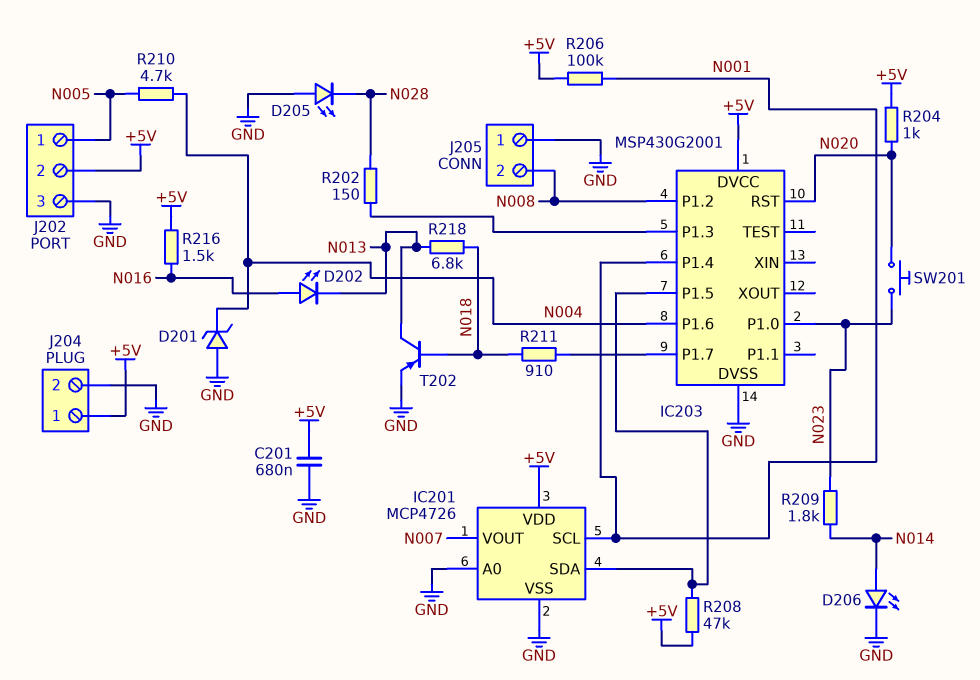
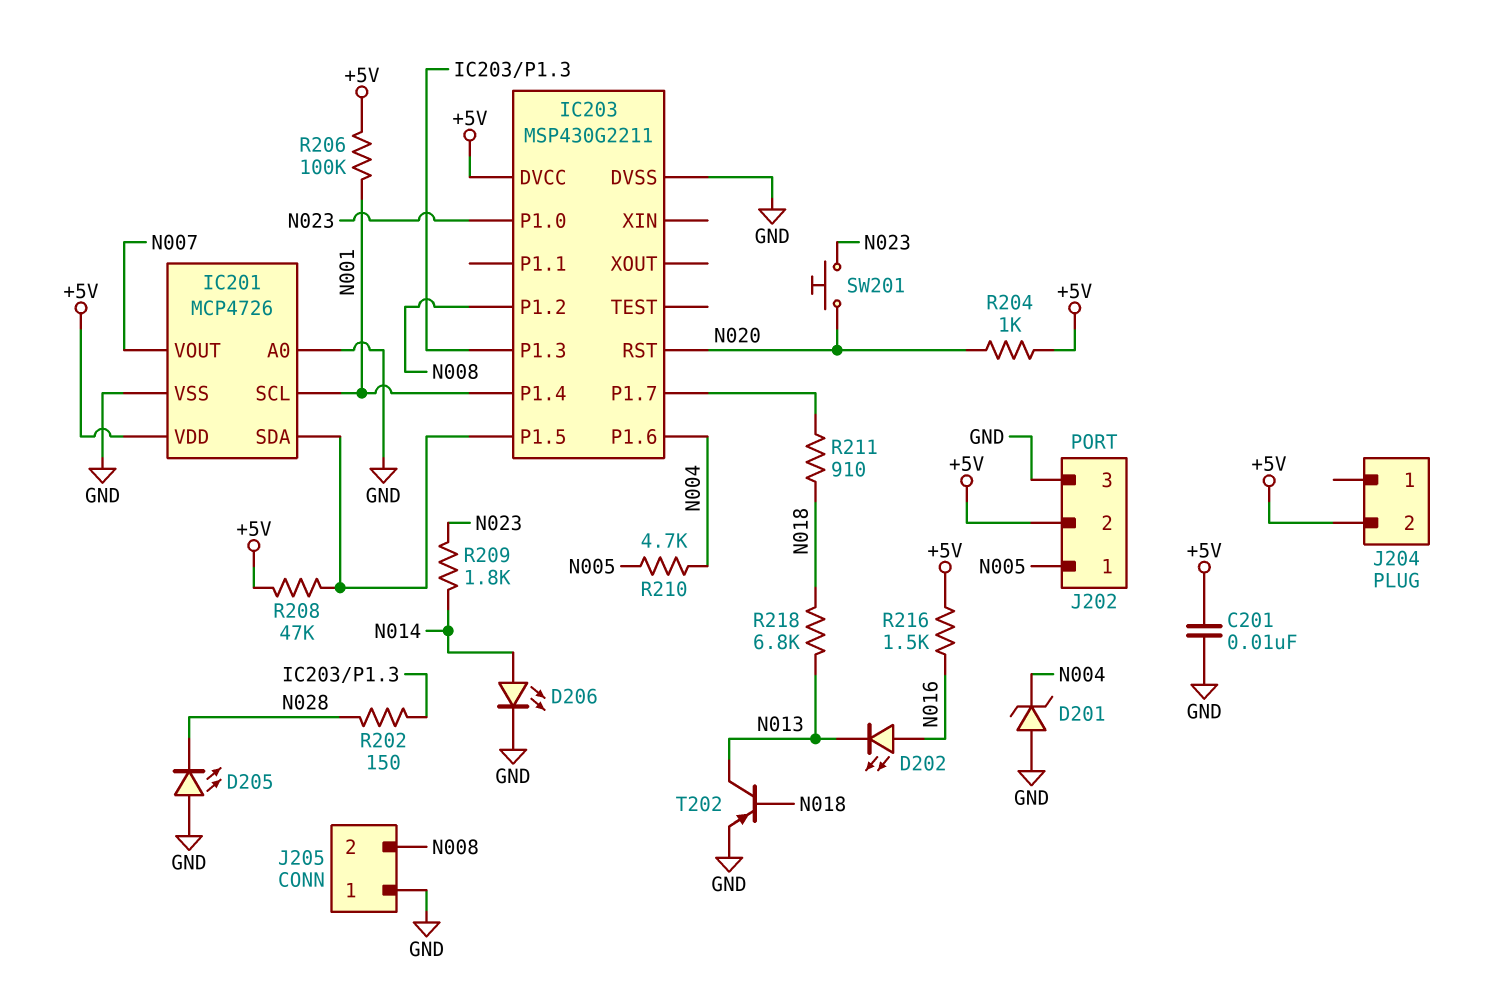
C201: 680nF (+5V, GND) -> 10nF (+5V, GND)
IC203: MSP430G2001 -> MSP430G2211
J204 pin 1: +5V -> none
J204 pin 2: GND -> +5V

